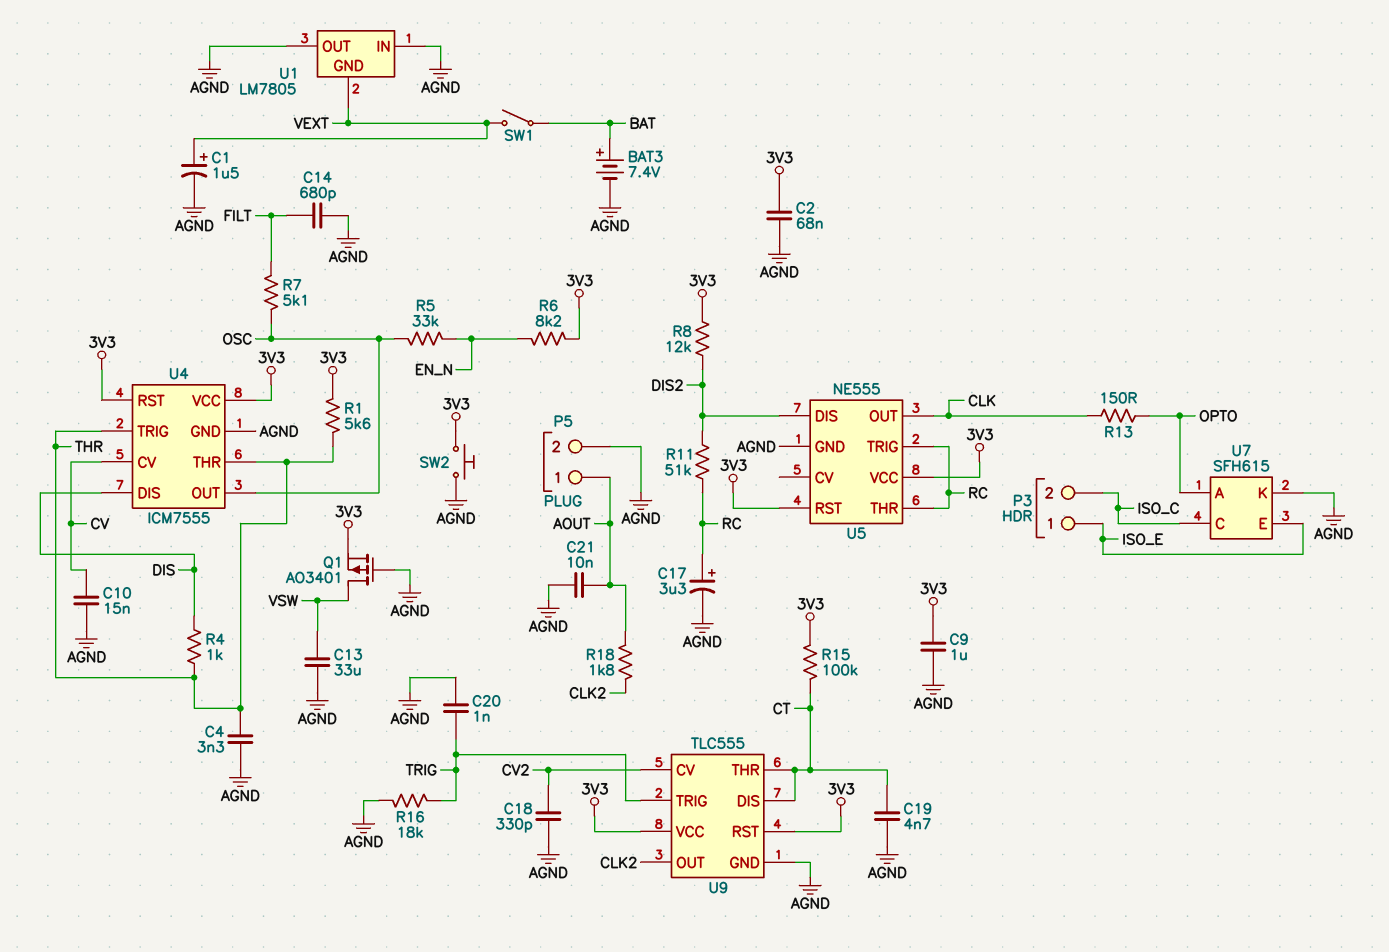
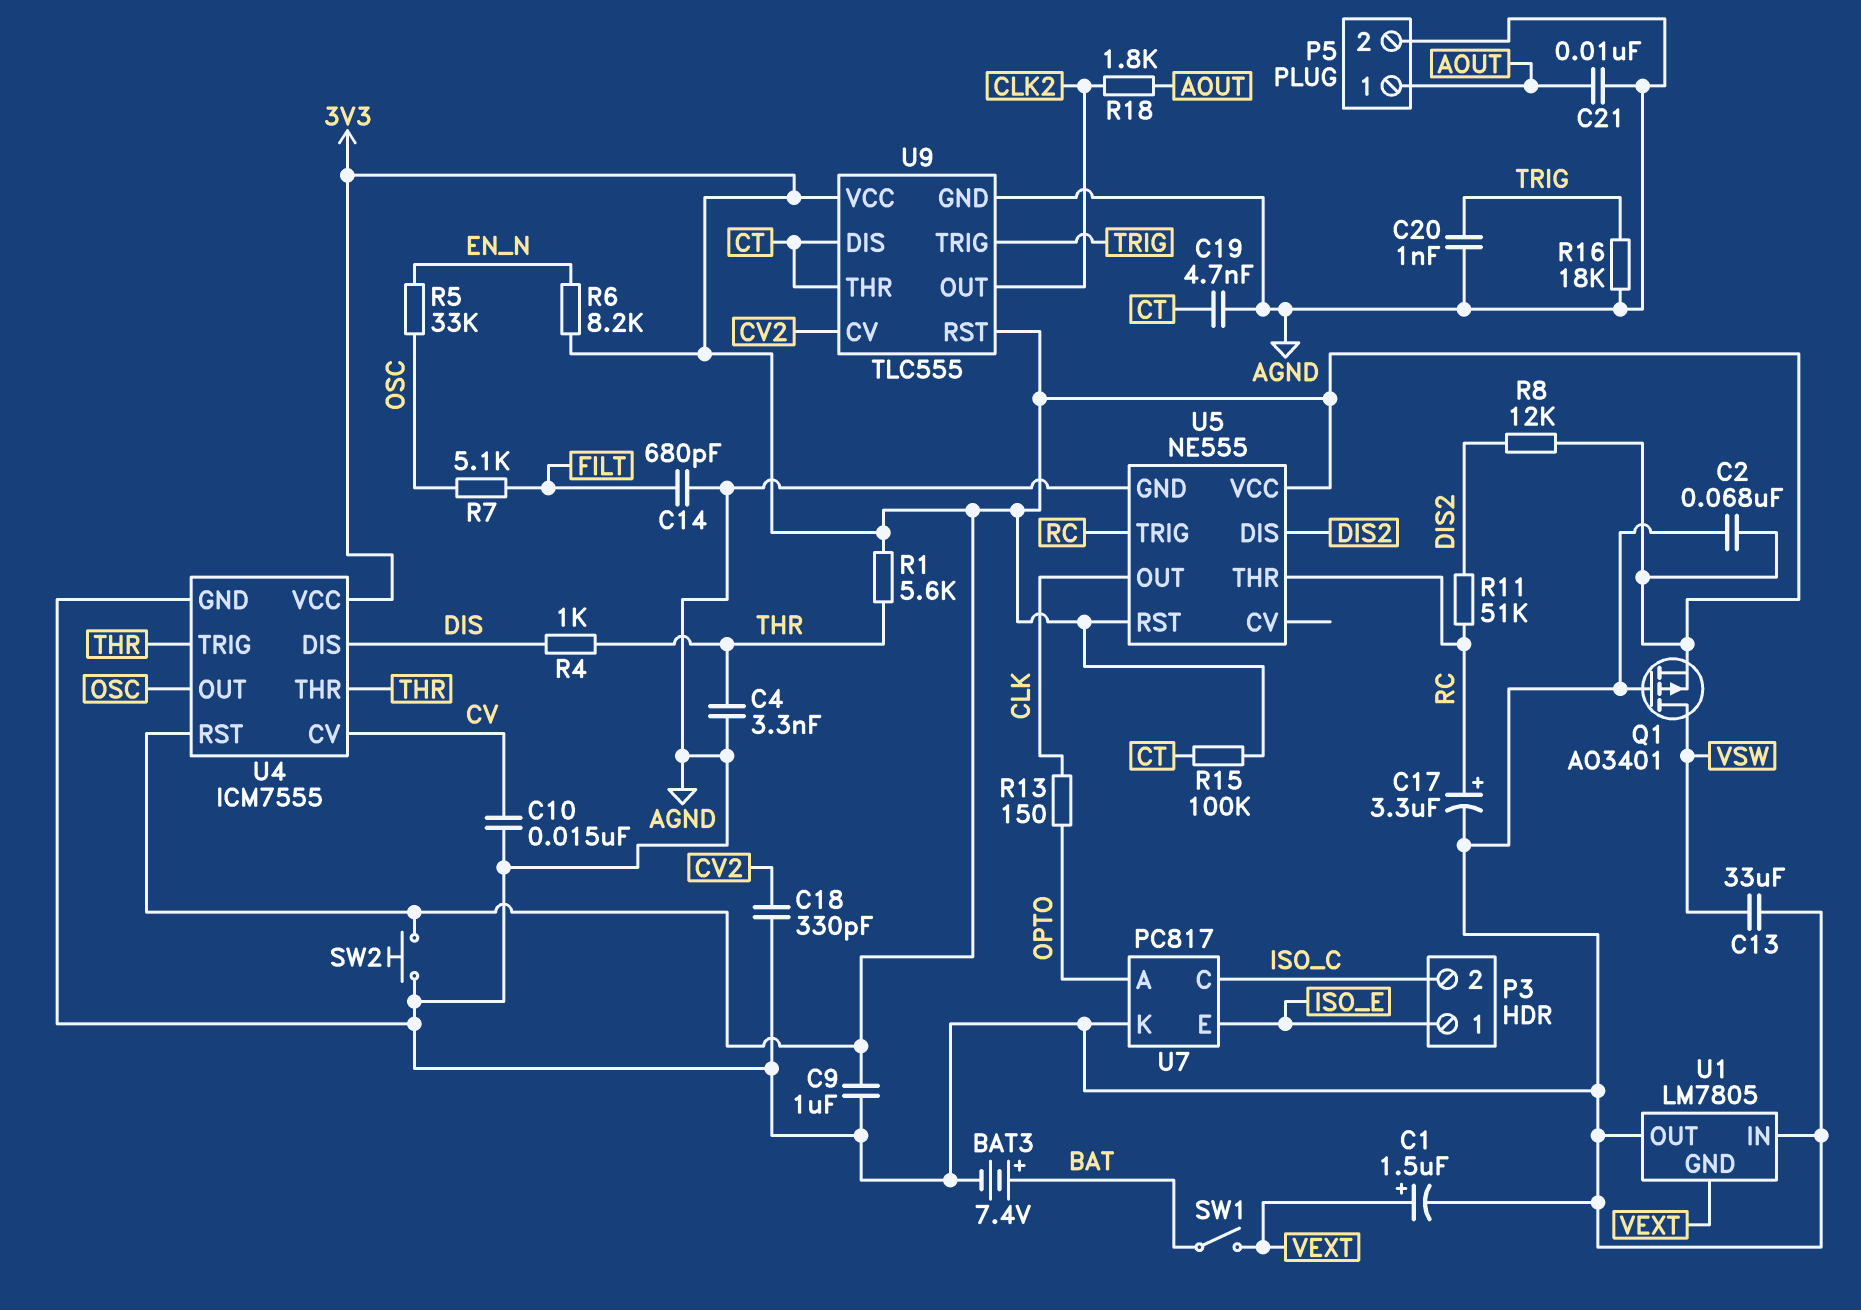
U7: SFH615 -> PC817

